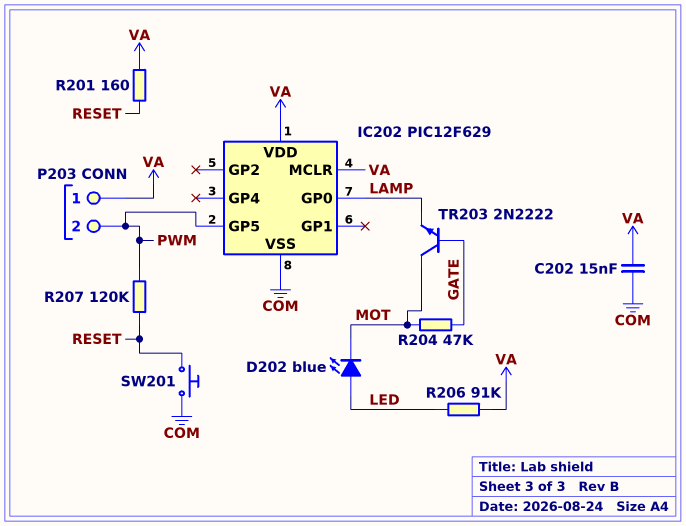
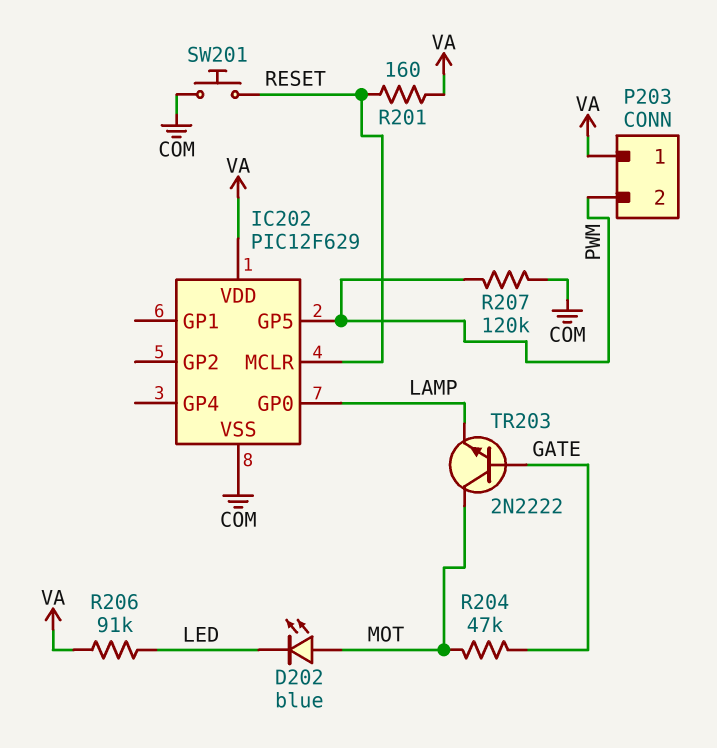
C202: 15nF (COM, VA) -> none
D202: LED blue (A LED, K MOT) -> LED blue (A MOT, K LED)
IC202 pin MCLR: VA -> RESET
R207: 120k (PWM, RESET) -> 120k (COM, PWM)

